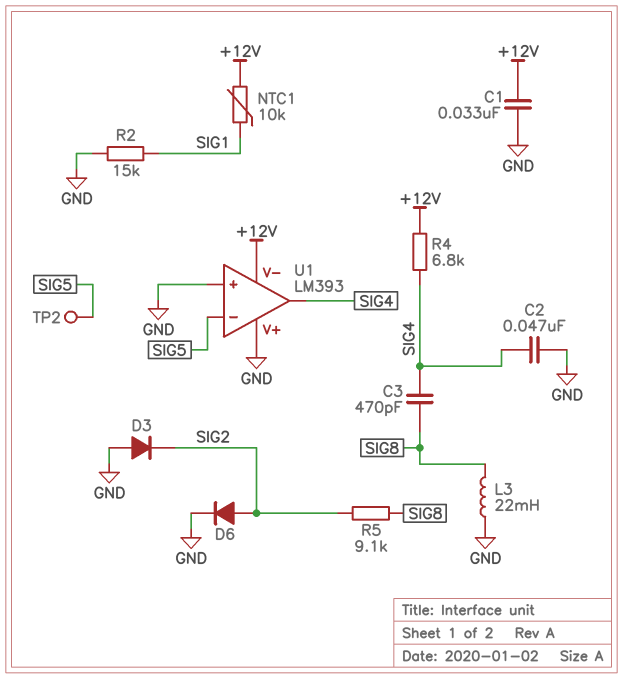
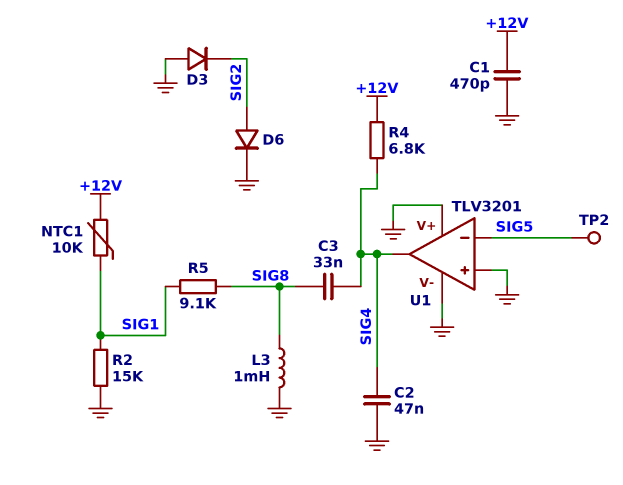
C1: 33nF (+12V, GND) -> 470pF (+12V, GND)
C3: 470pF (SIG4, SIG8) -> 33nF (SIG4, SIG8)
L3: 22mH (GND, SIG8) -> 1mH (GND, SIG8)
R5: 9.1k (SIG2, SIG8) -> 9.1k (SIG1, SIG8)
U1: LM393 -> TLV3201
U1 pin V-: +12V -> GND

